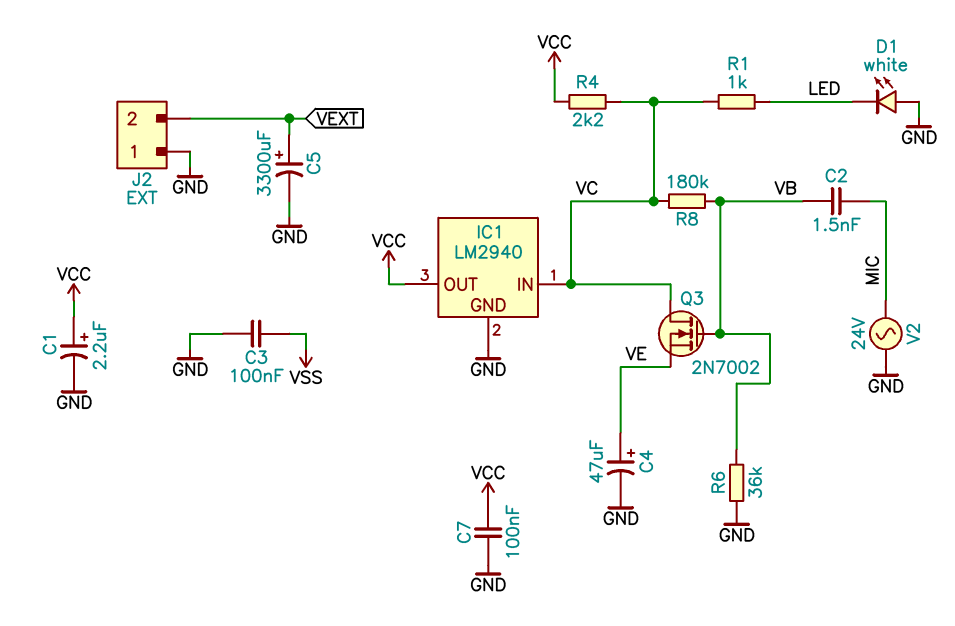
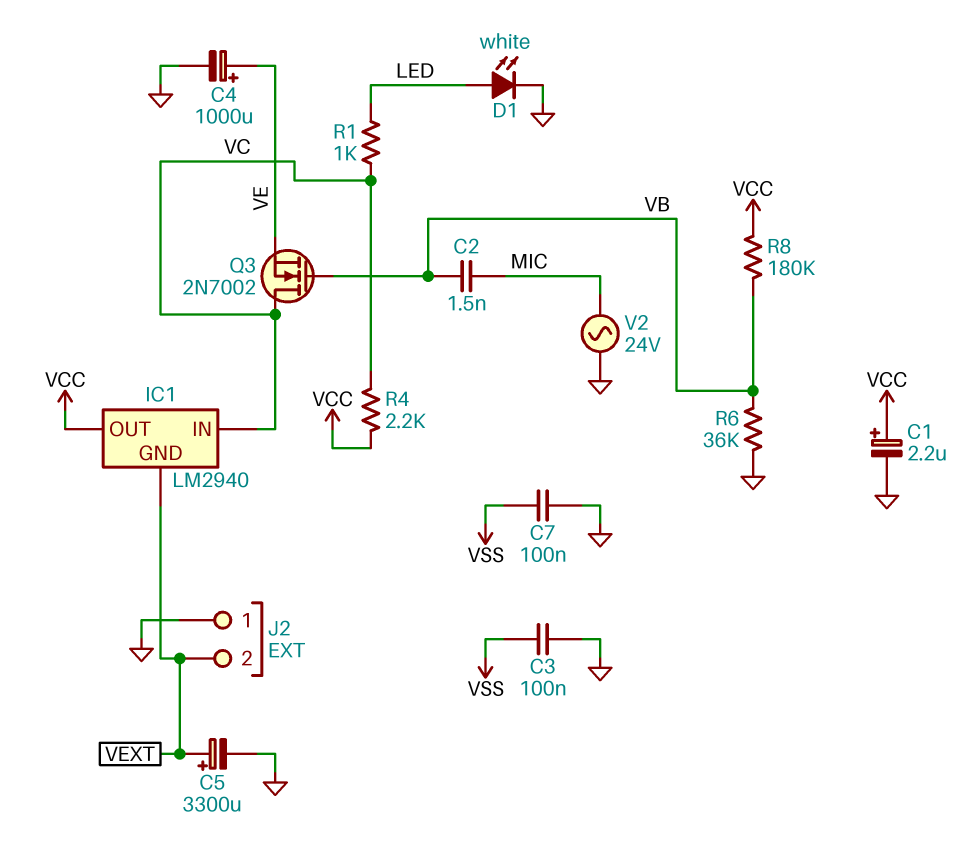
C4: 47uF (plus VE, minus GND) -> 1000uF (plus VE, minus GND)
C7: 100nF (GND, VCC) -> 100nF (GND, VSS)
D1: LED white (A GND, K LED) -> LED white (A LED, K GND)
IC1 pin GND: GND -> VEXT
R8: 180k (VB, VC) -> 180k (VB, VCC)

